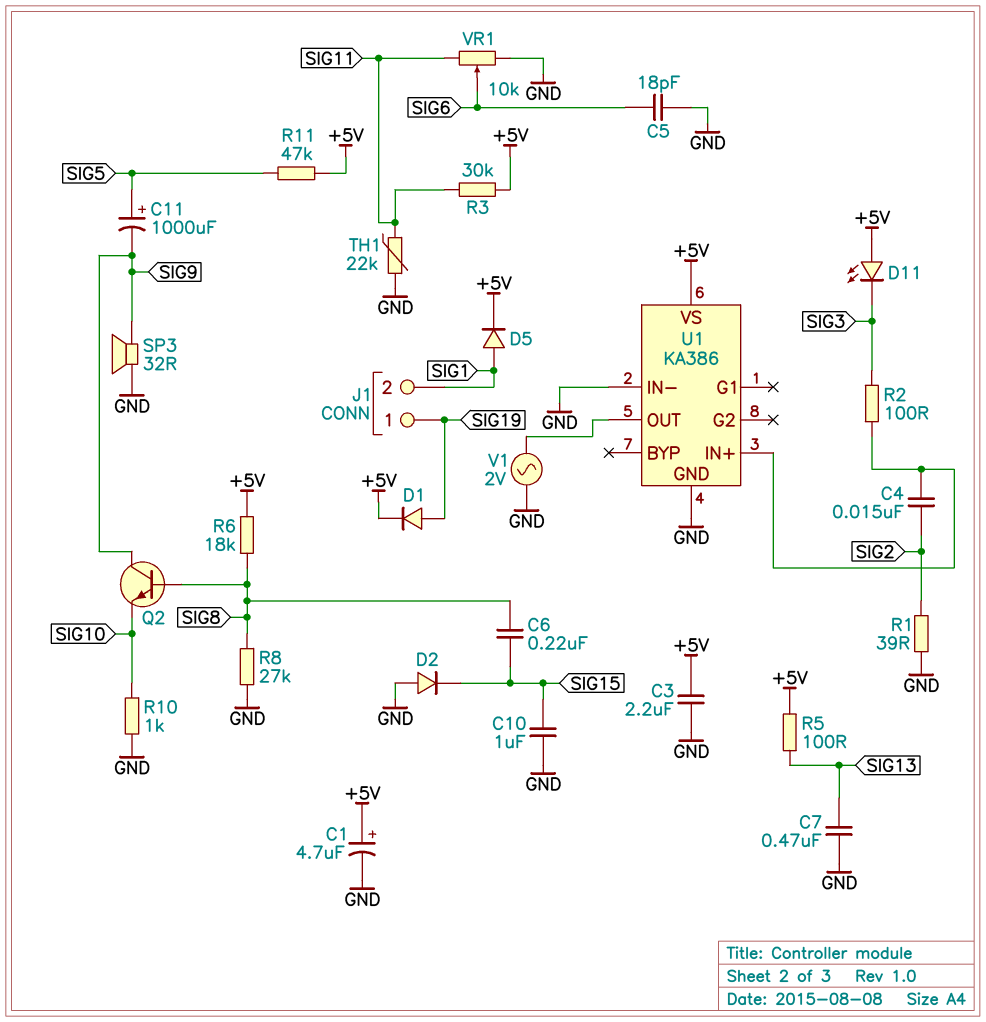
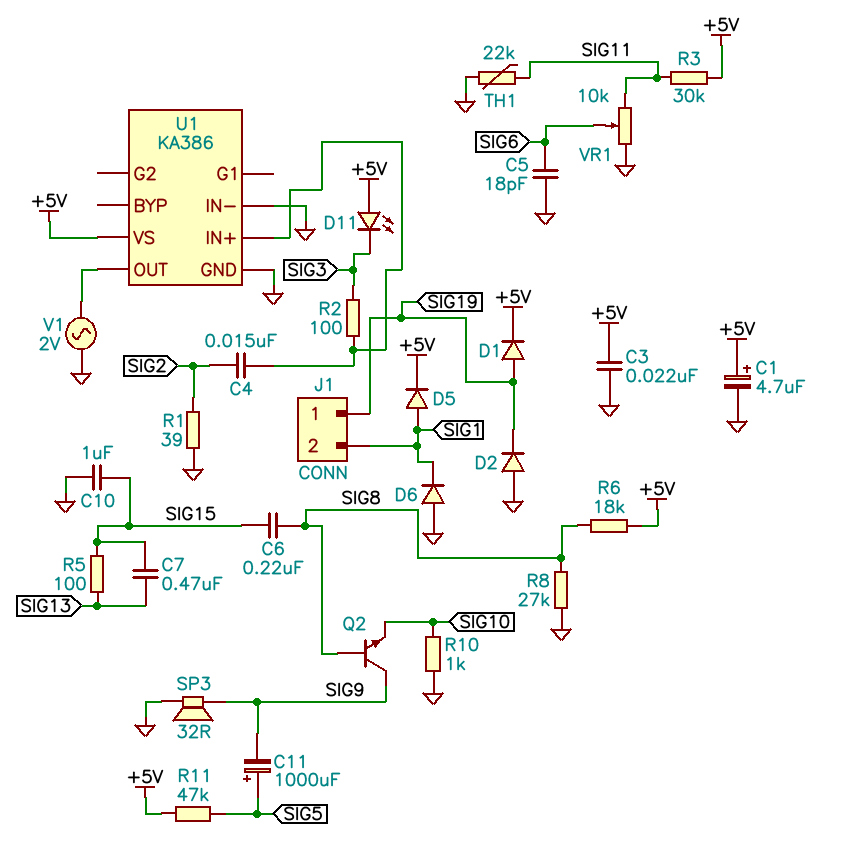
C3: 2.2uF (+5V, GND) -> 22nF (+5V, GND)
C7: 470nF (GND, SIG13) -> 470nF (SIG13, SIG15)
D2: diode (A GND, K SIG15) -> diode (A GND, K SIG19)
D6: none -> diode (A GND, K SIG1)
R5: 100 (+5V, SIG13) -> 100 (SIG13, SIG15)

